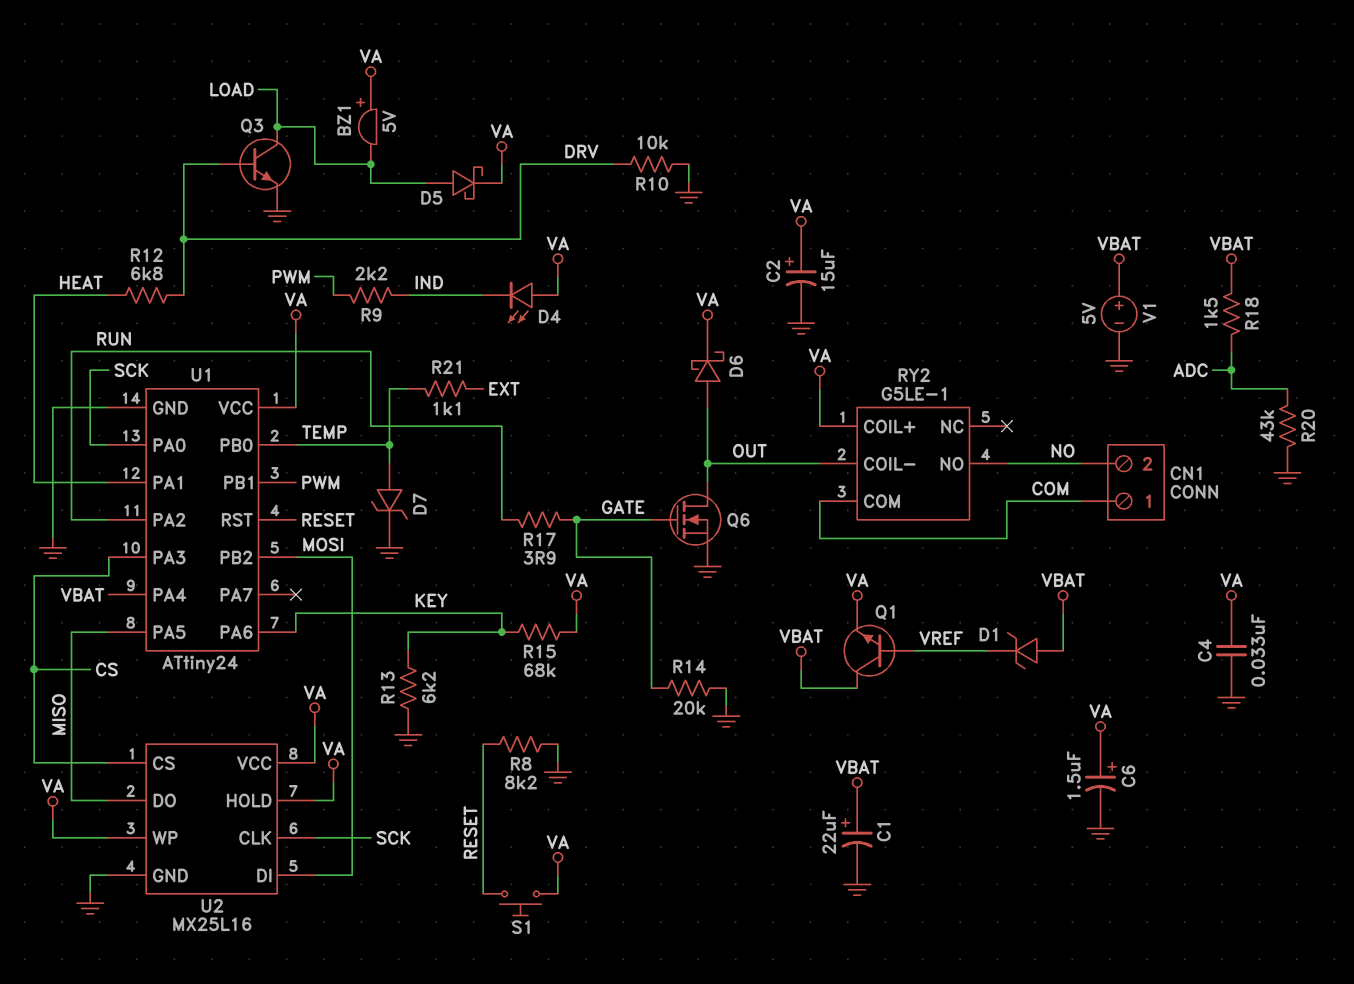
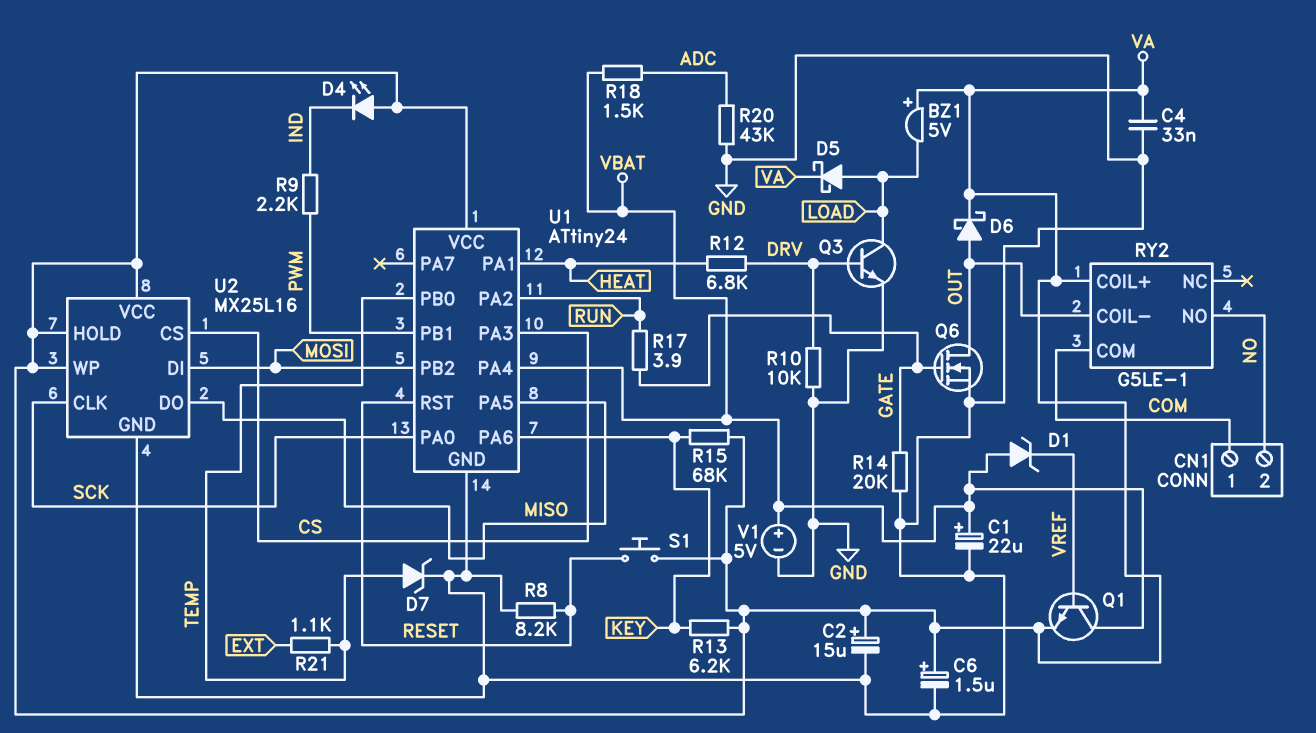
R13: 6.2k (GND, KEY) -> 6.2k (KEY, VA)

